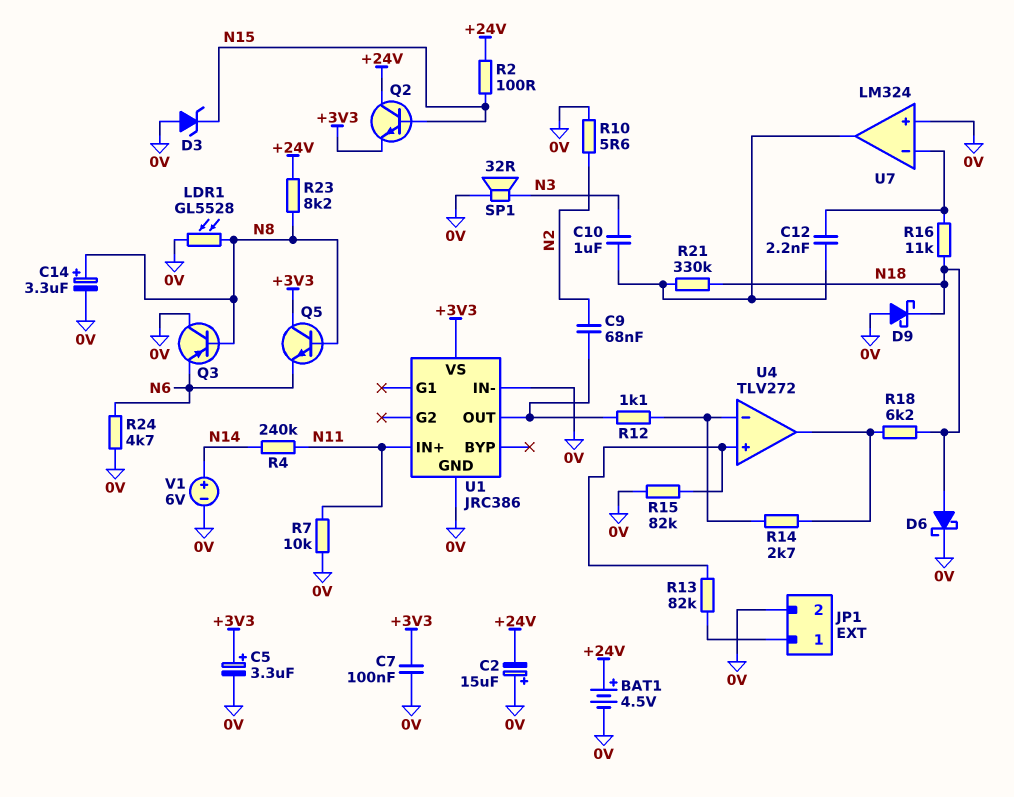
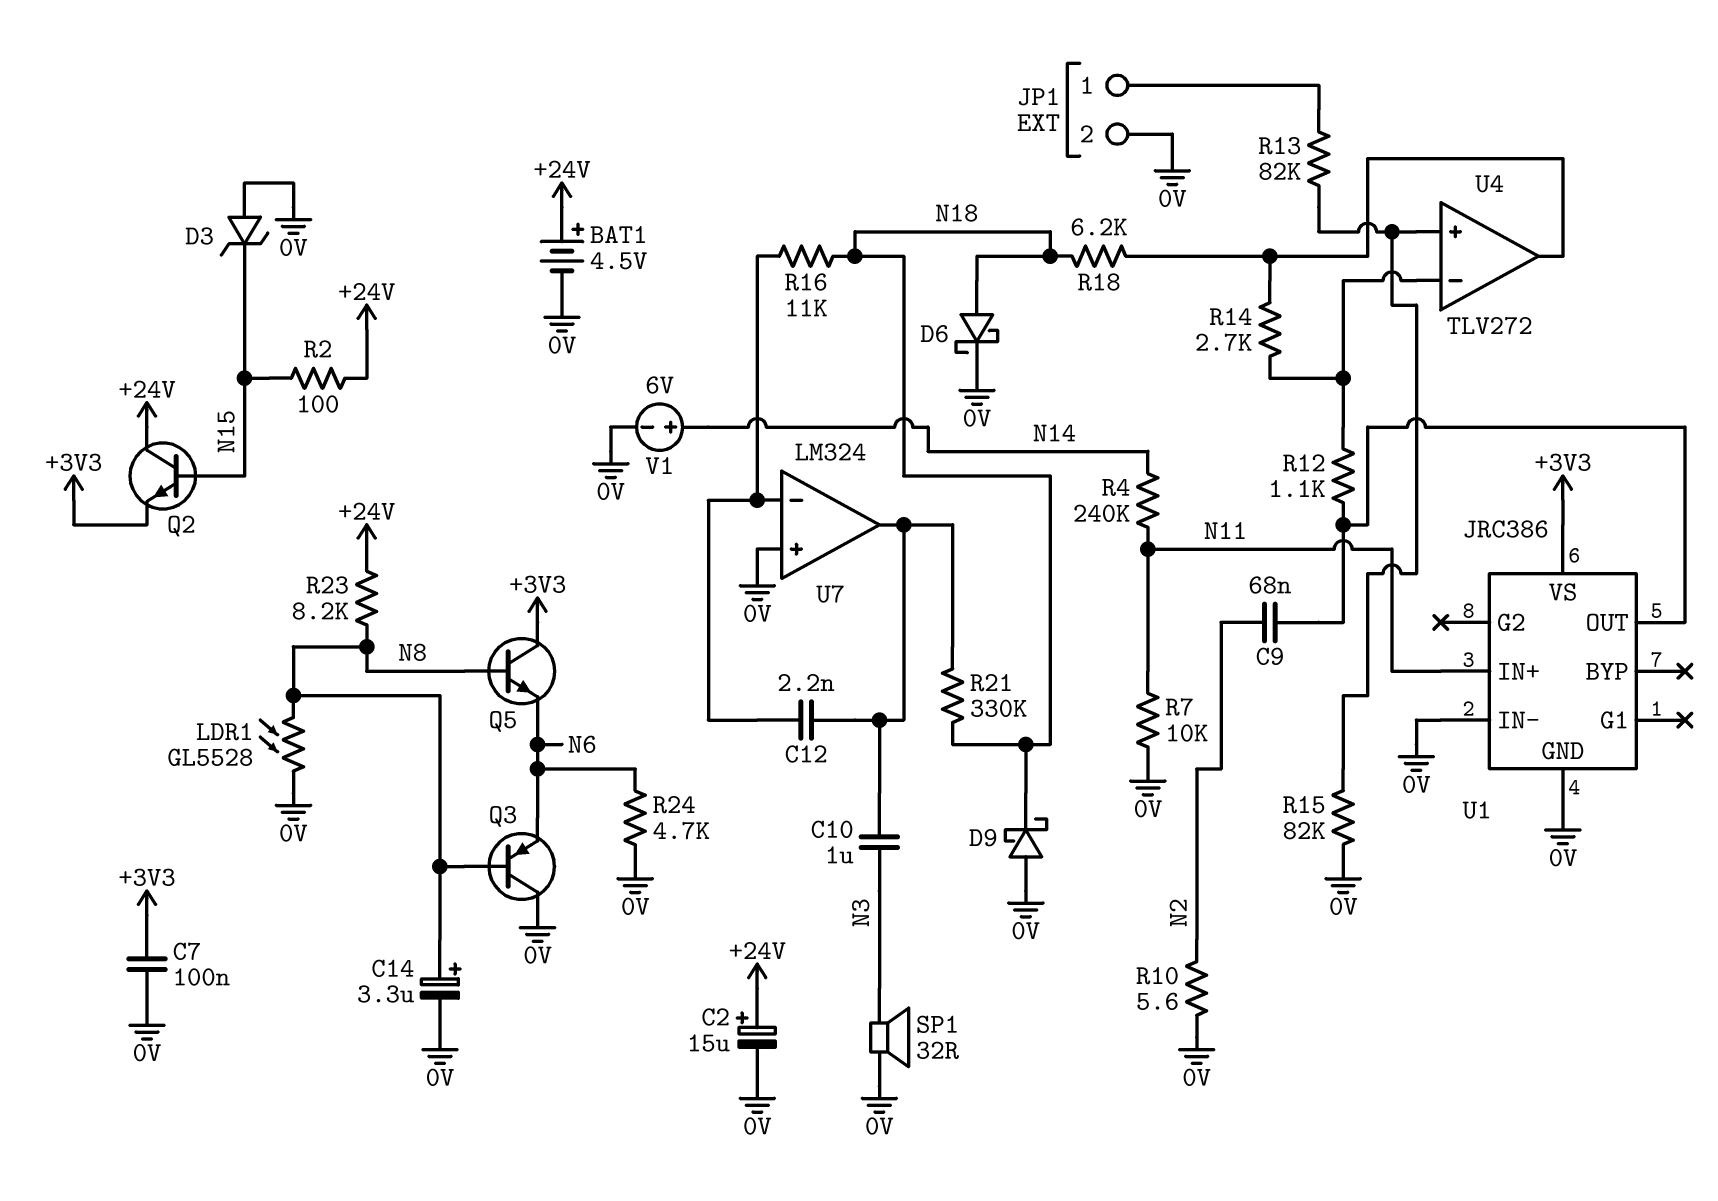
C2: 15uF (plus 0V, minus +24V) -> 15uF (plus +24V, minus 0V)
C5: 3.3uF (plus +3V3, minus 0V) -> none

